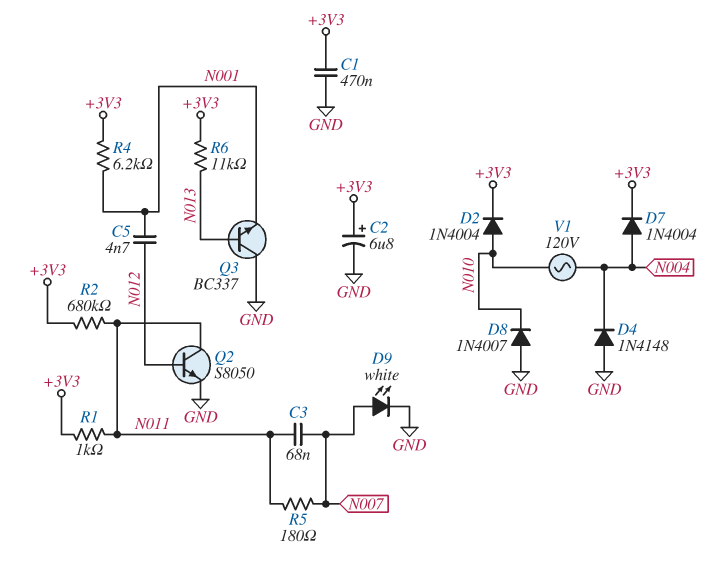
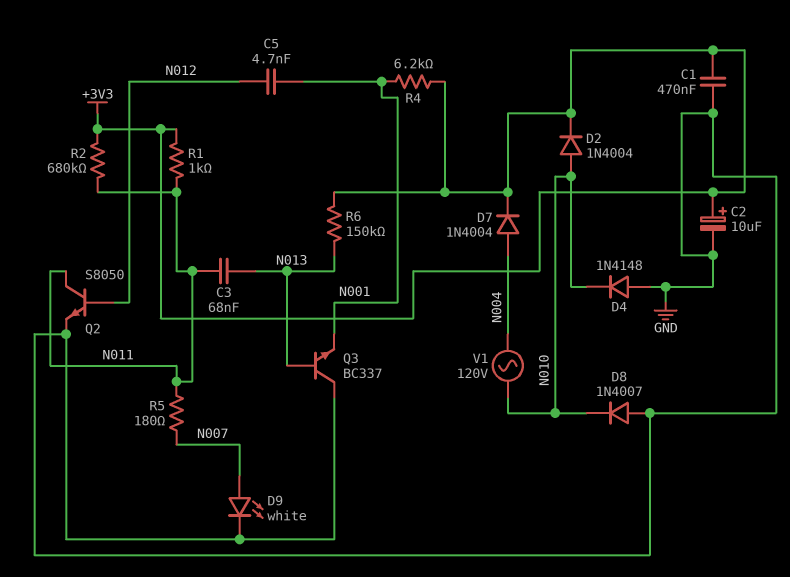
C2: 6.8uF (plus +3V3, minus GND) -> 10uF (plus +3V3, minus GND)
C3: 68nF (N007, N011) -> 68nF (N011, N013)
D4: diode 1N4148 (A GND, K N004) -> diode 1N4148 (A GND, K N010)
R6: 11k (+3V3, N013) -> 150k (+3V3, N013)

